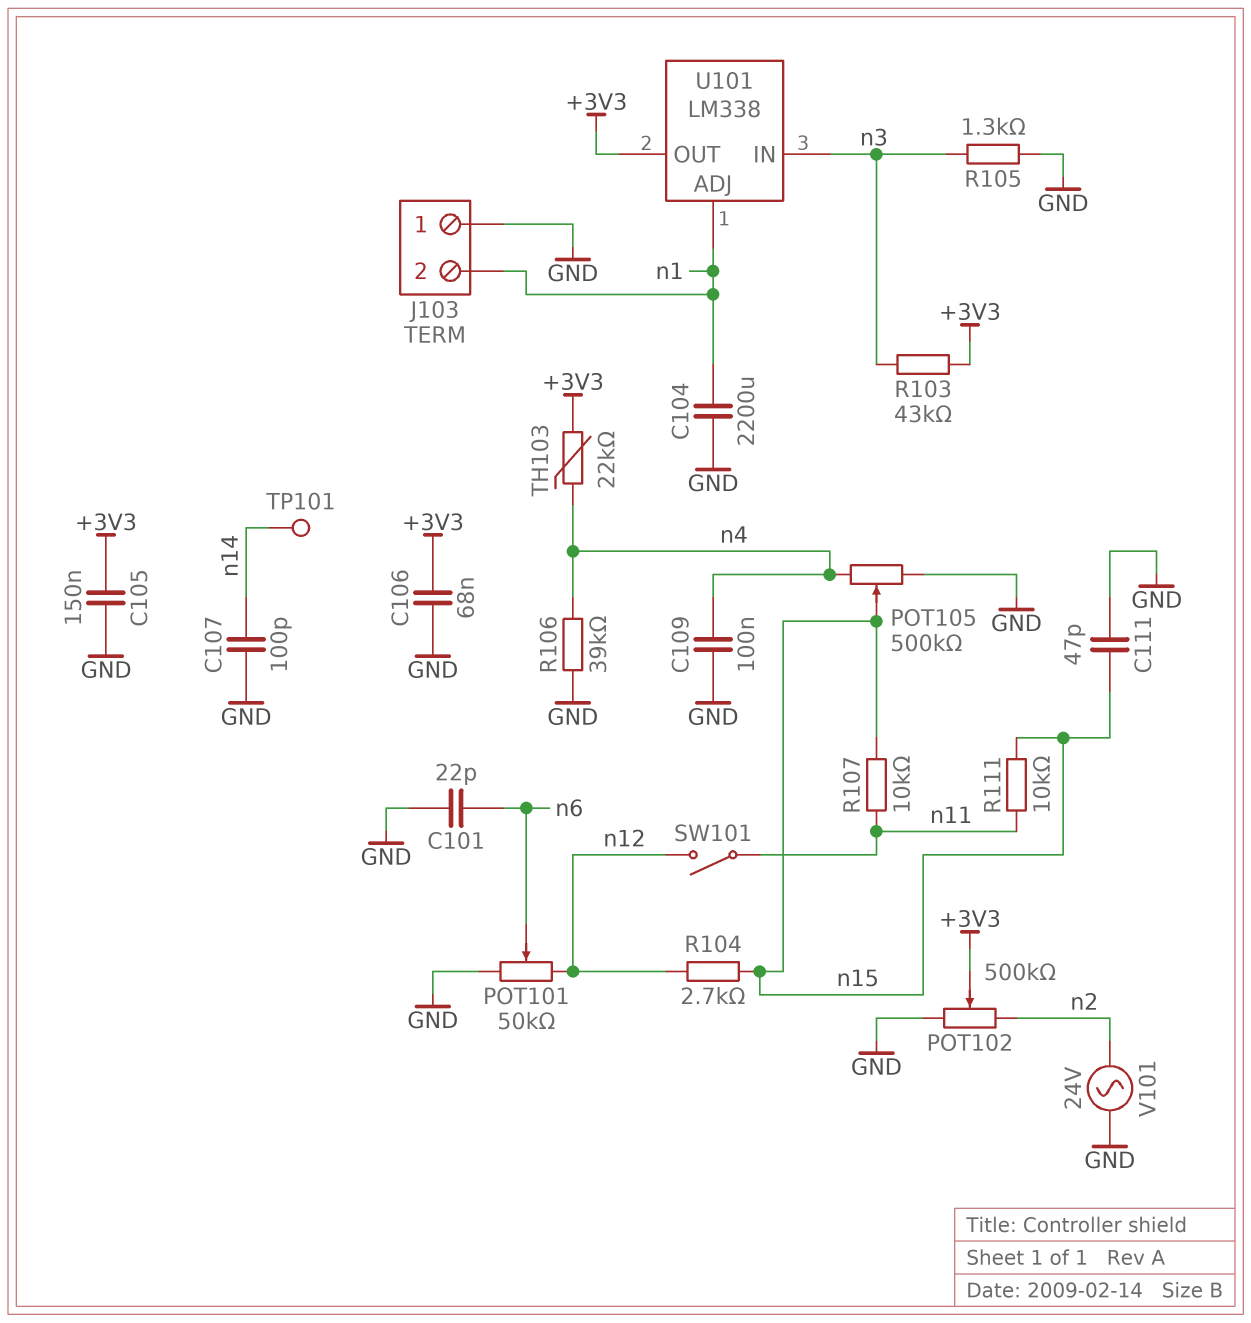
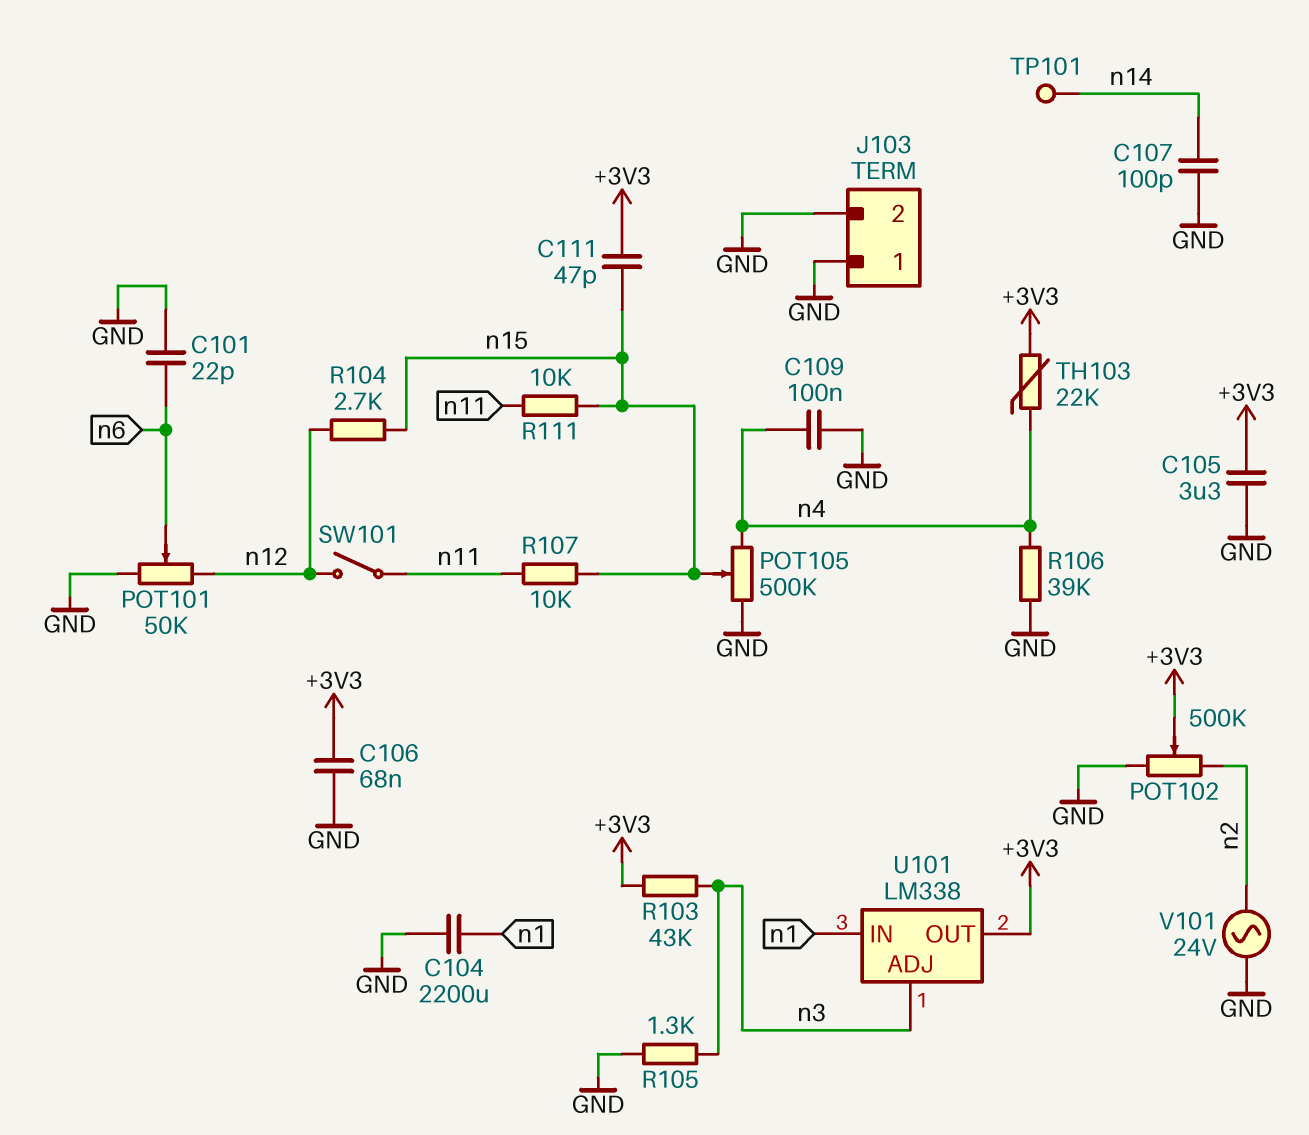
C105: 150nF (+3V3, GND) -> 3.3uF (+3V3, GND)
C111: 47pF (GND, n15) -> 47pF (+3V3, n15)
J103 pin 2: n1 -> GND
U101 pin ADJ: n1 -> n3
U101 pin IN: n3 -> n1

